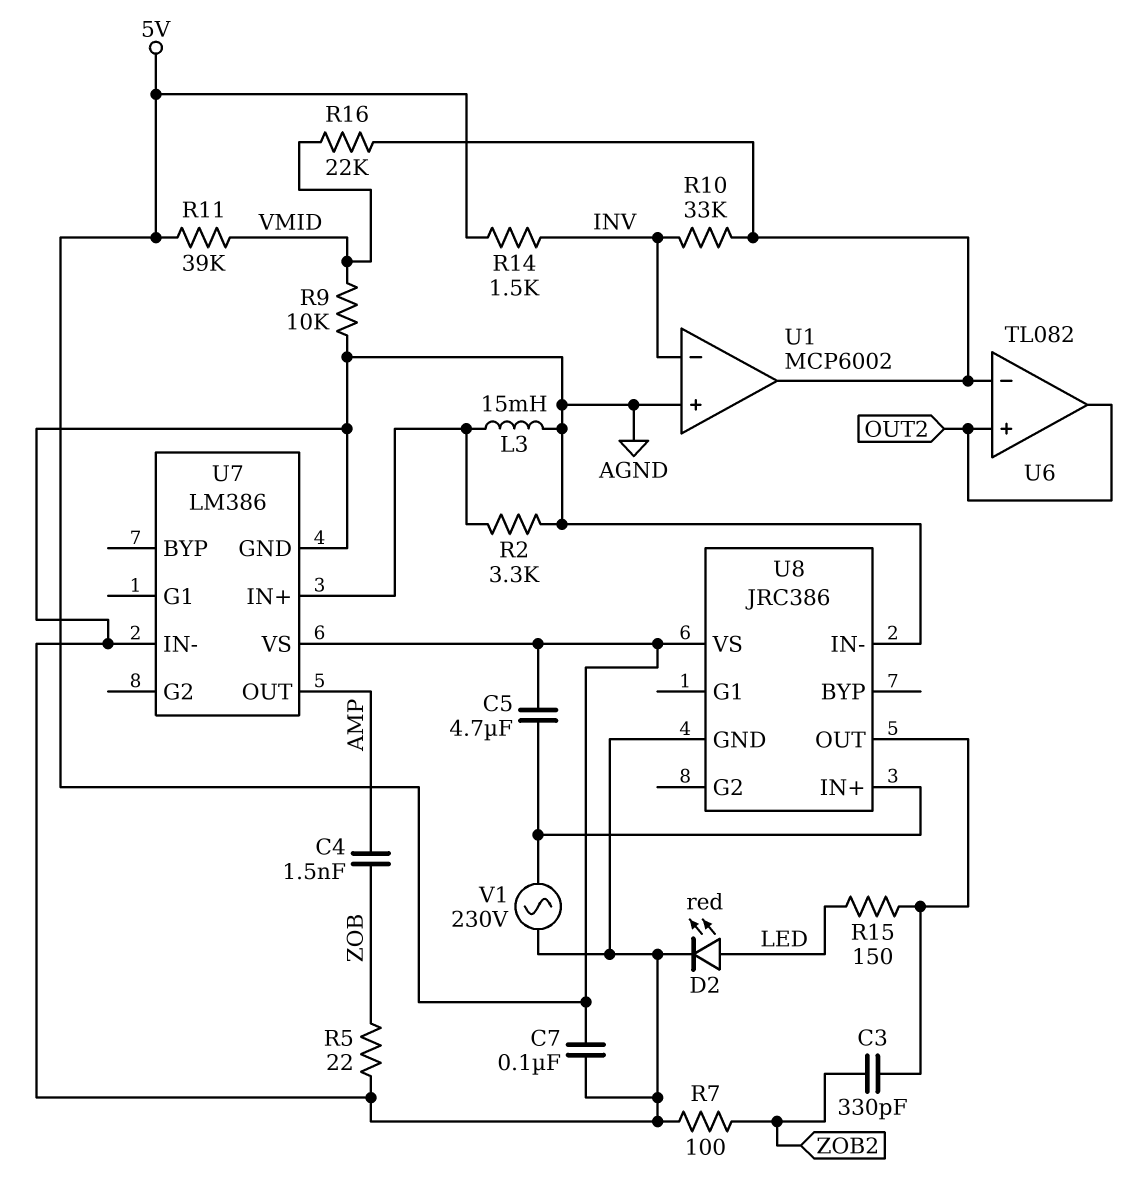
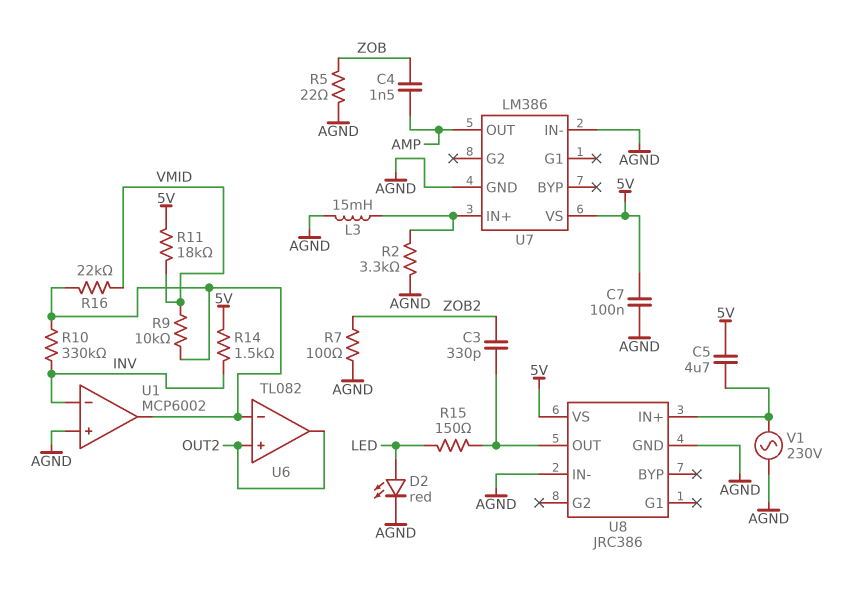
R9: 10k (AGND, VMID) -> 10k (U1/out, VMID)
R10: 33k (INV, U1/out) -> 330k (INV, U1/out)
R11: 39k (5V, VMID) -> 18k (5V, VMID)

